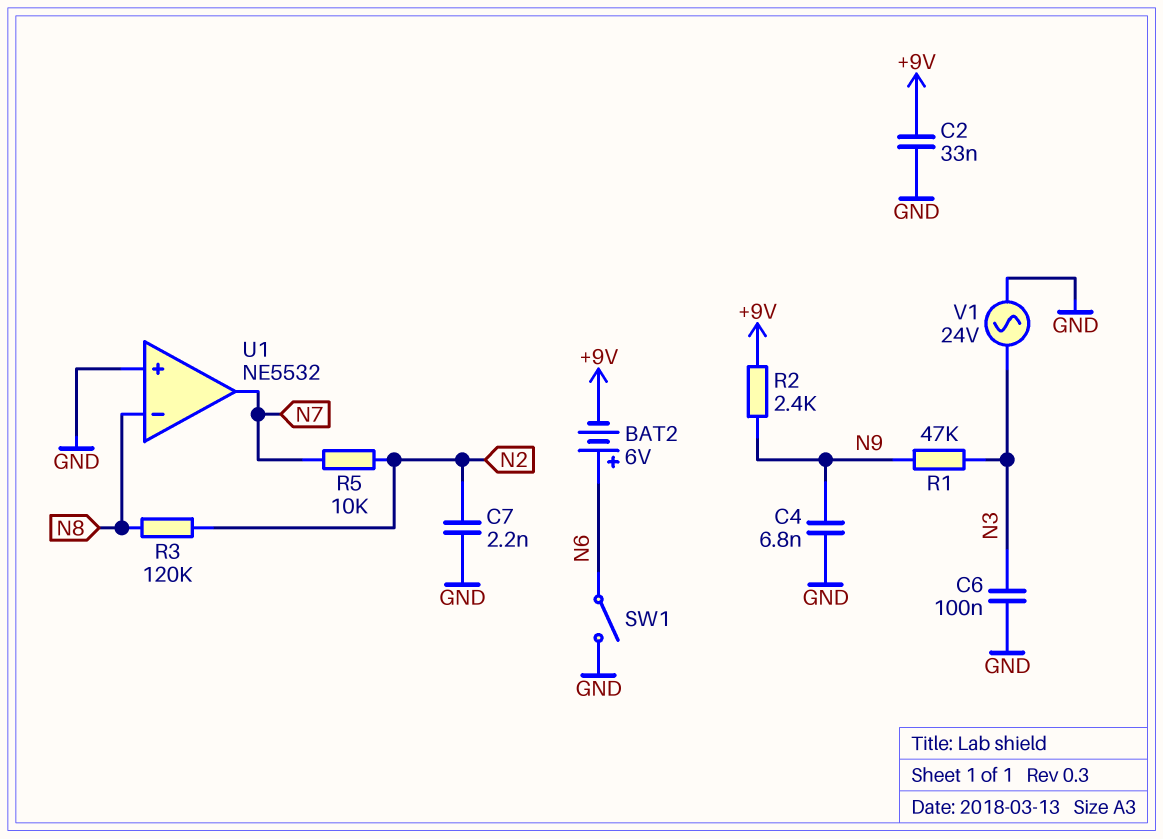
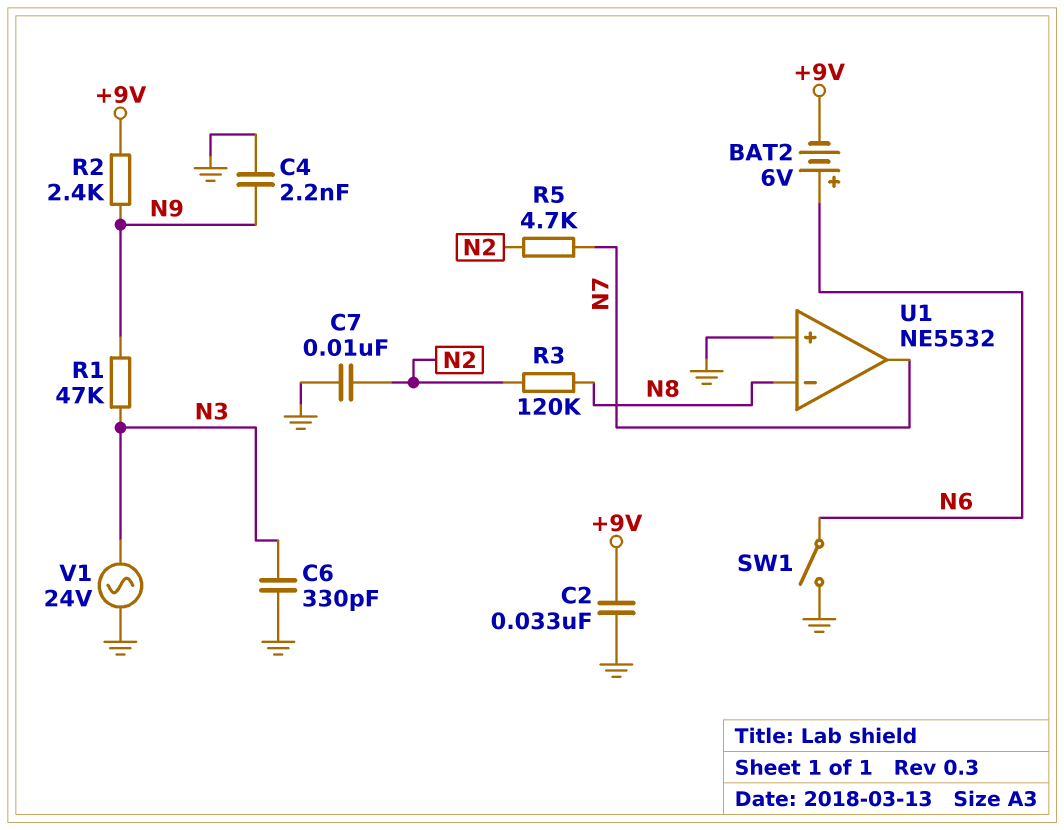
C4: 6.8nF (GND, N9) -> 2.2nF (GND, N9)
C6: 100nF (GND, N3) -> 330pF (GND, N3)
C7: 2.2nF (GND, N2) -> 10nF (GND, N2)
R5: 10k (N2, N7) -> 4.7k (N2, N7)

